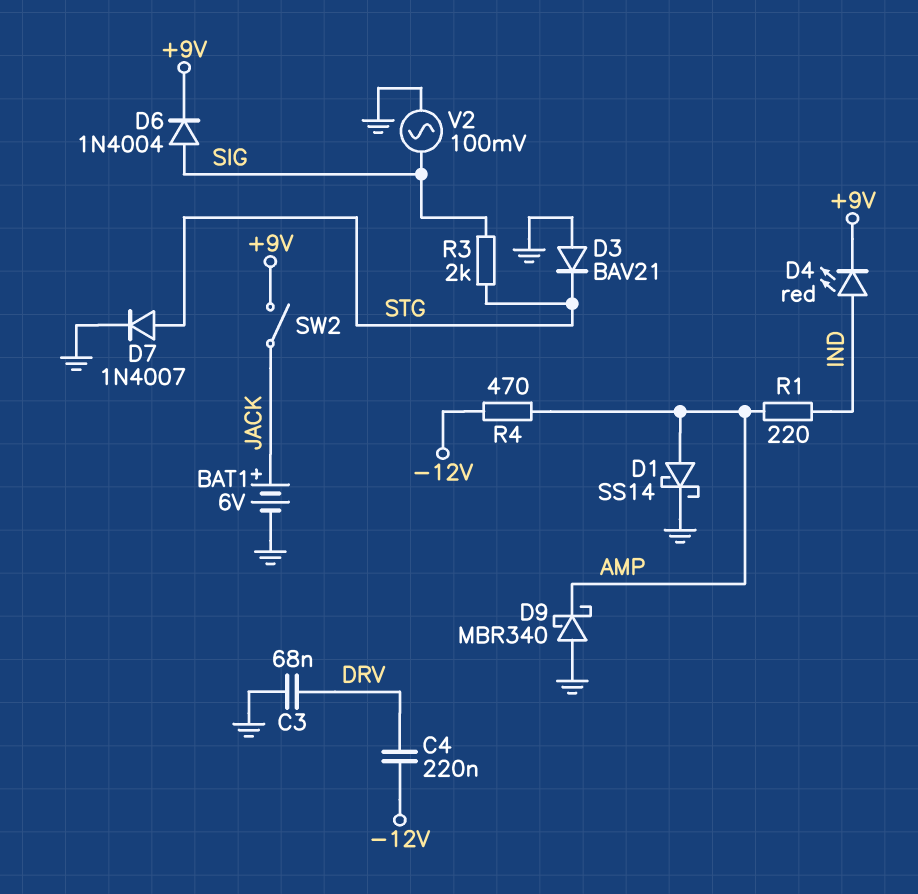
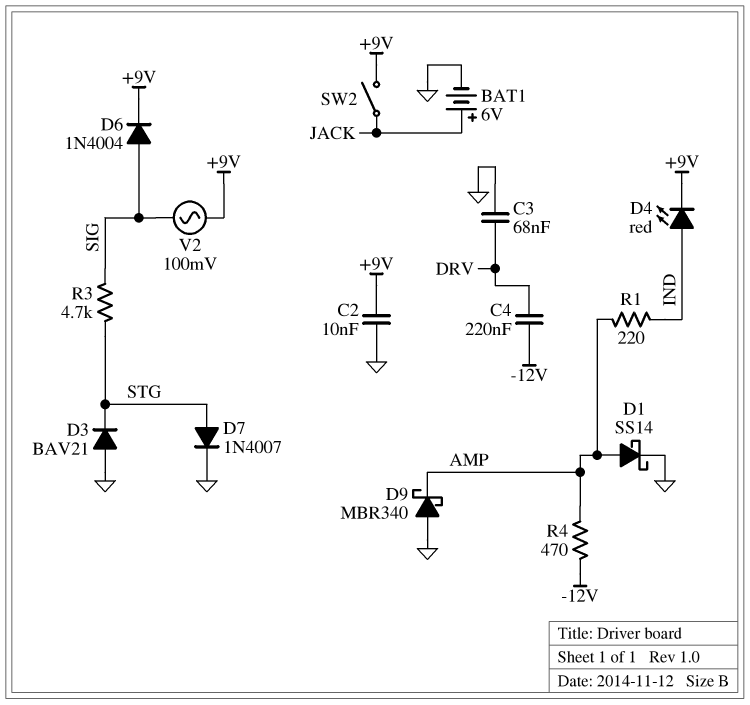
C2: none -> 10nF (+9V, GND)
R3: 2k (SIG, STG) -> 4.7k (SIG, STG)
V2: AC 100mV (GND, SIG) -> AC 100mV (+9V, SIG)

